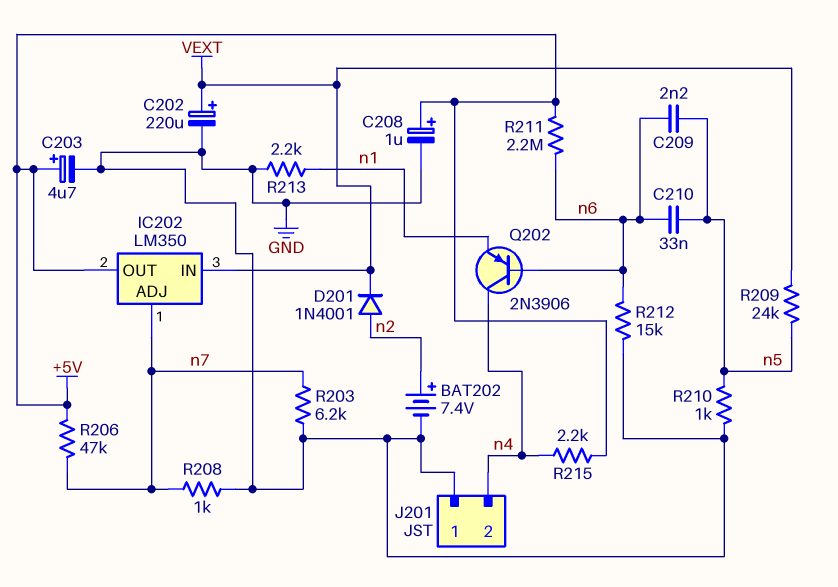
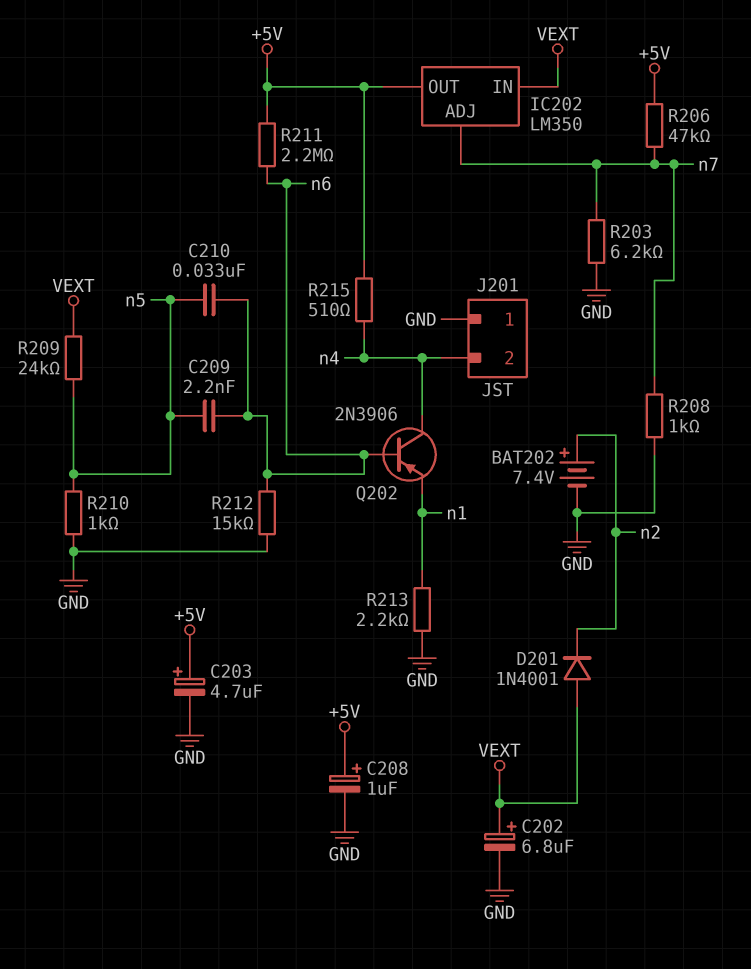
C202: 220uF (plus VEXT, minus GND) -> 6.8uF (plus VEXT, minus GND)
D201: diode 1N4001 (A n2, K VEXT) -> diode 1N4001 (A VEXT, K n2)
R215: 2.2k (+5V, n4) -> 510 (+5V, n4)

